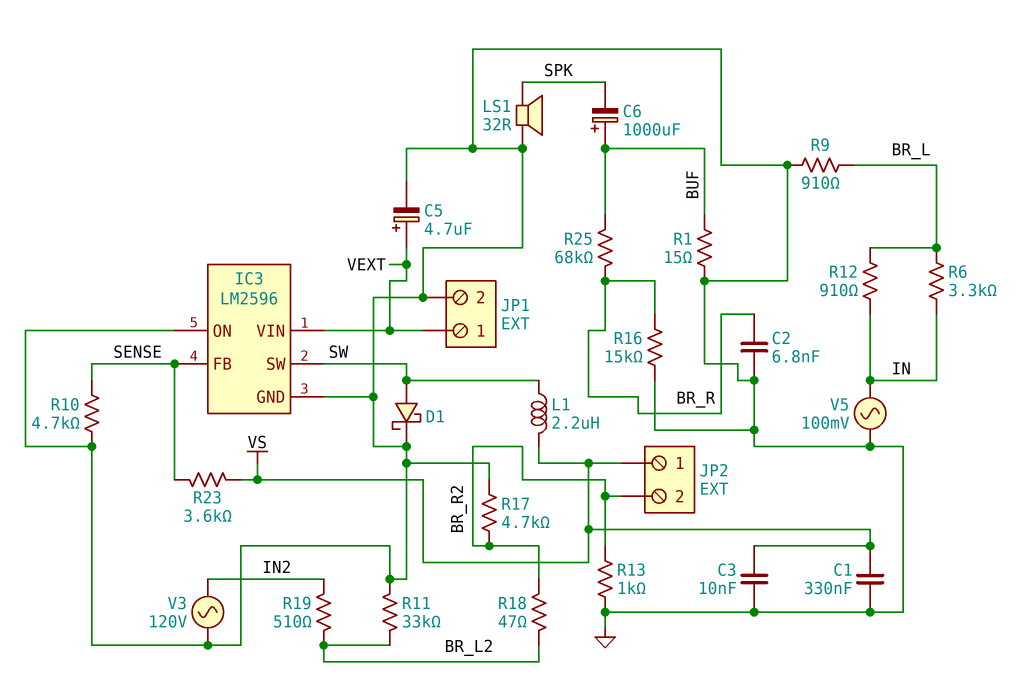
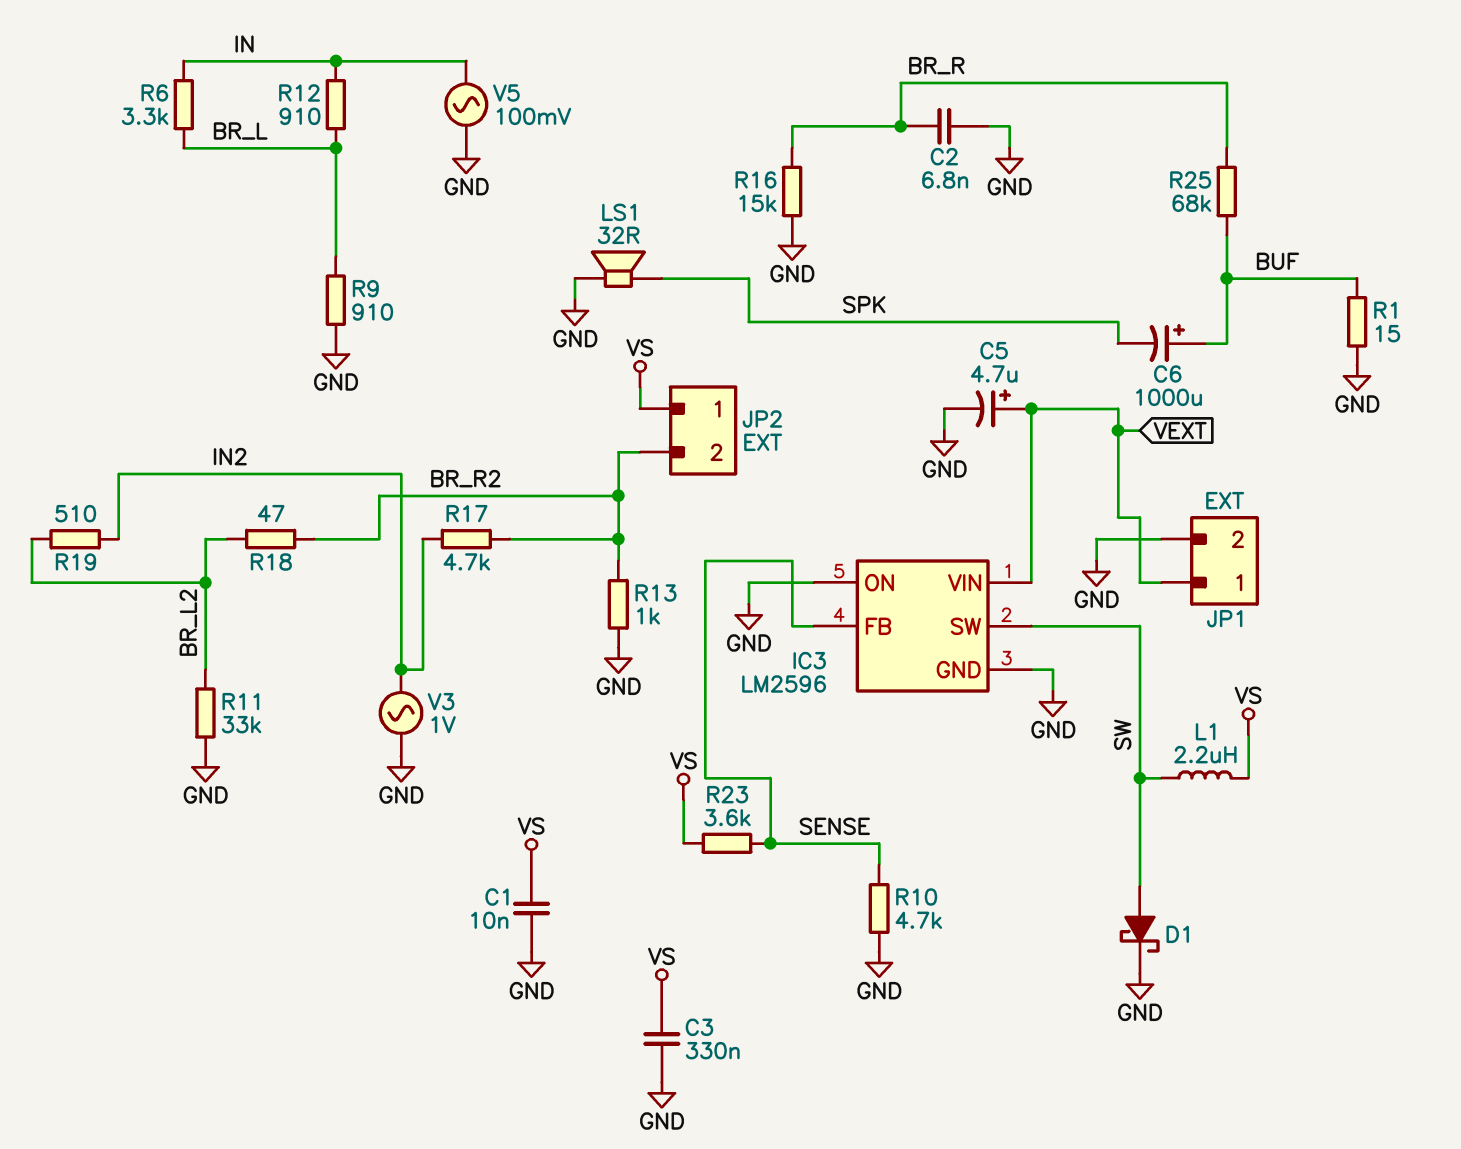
C1: 330nF (GND, VS) -> 10nF (GND, VS)
C3: 10nF (GND, VS) -> 330nF (GND, VS)
R17: 4.7k (BR_R2, GND) -> 4.7k (BR_R2, IN2)
V3: AC 120V (GND, IN2) -> AC 1V (GND, IN2)

